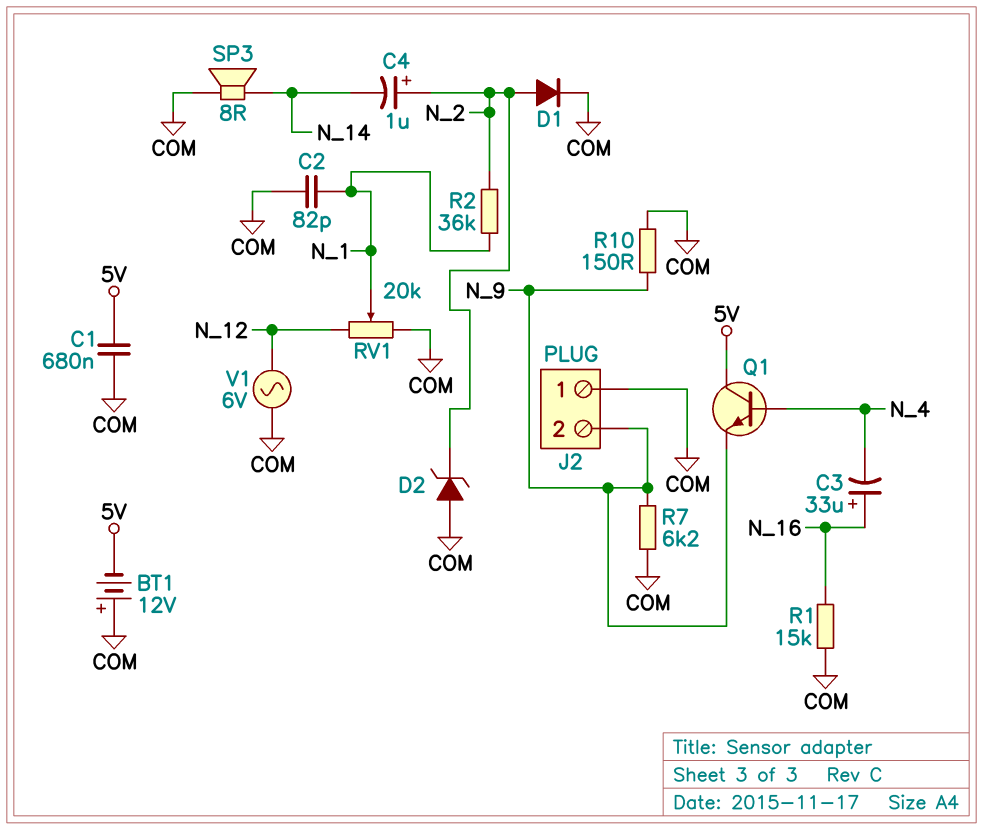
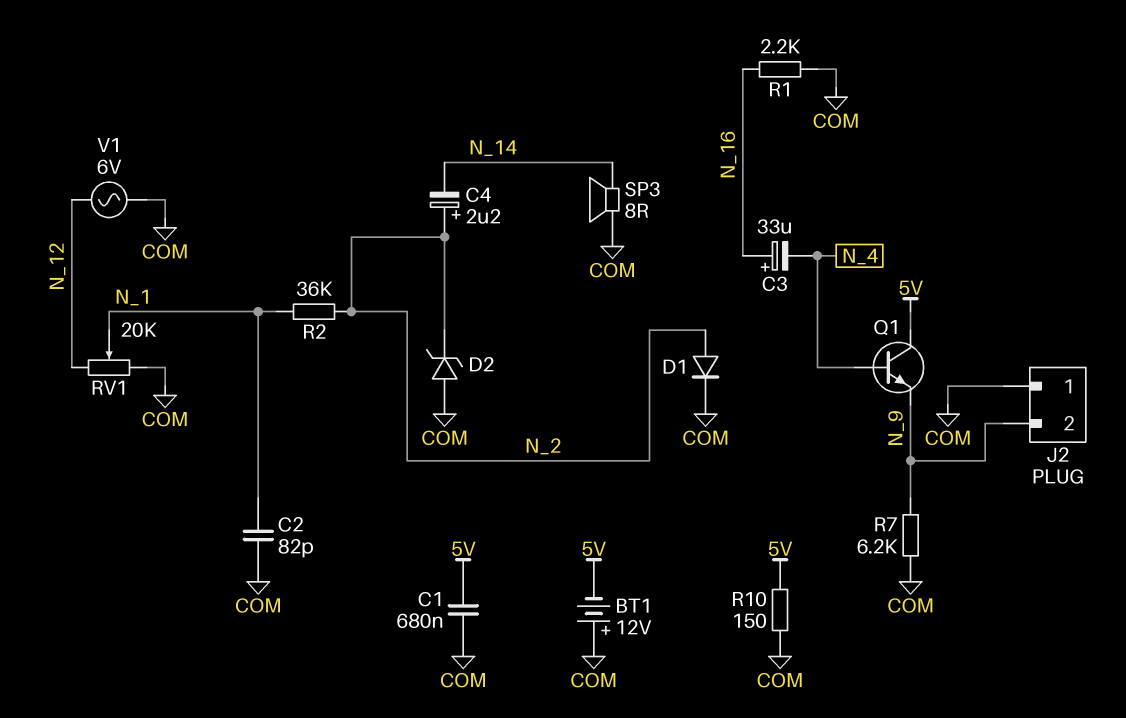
C4: 1uF (plus N_2, minus N_14) -> 2.2uF (plus N_2, minus N_14)
R1: 15k (COM, N_16) -> 2.2k (COM, N_16)
R10: 150 (COM, N_9) -> 150 (5V, COM)

